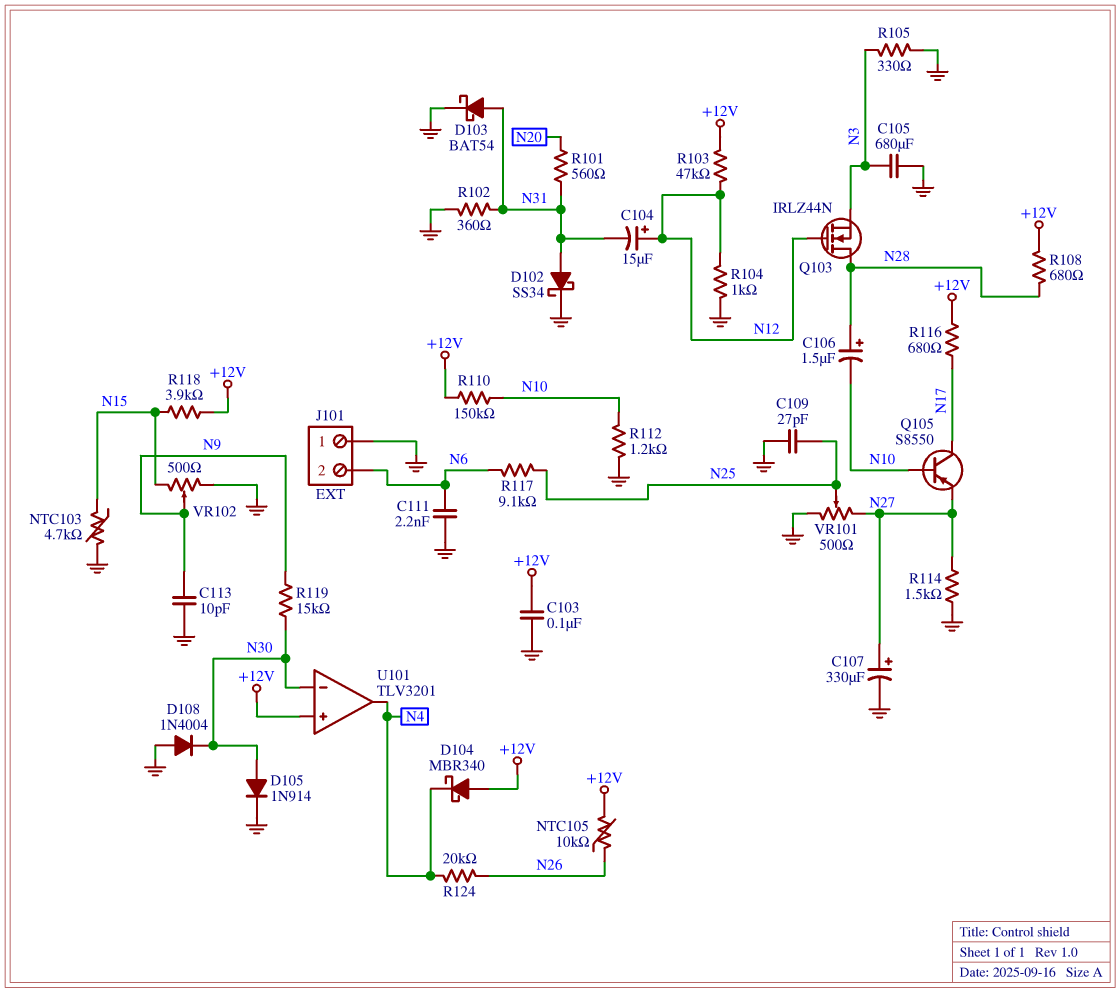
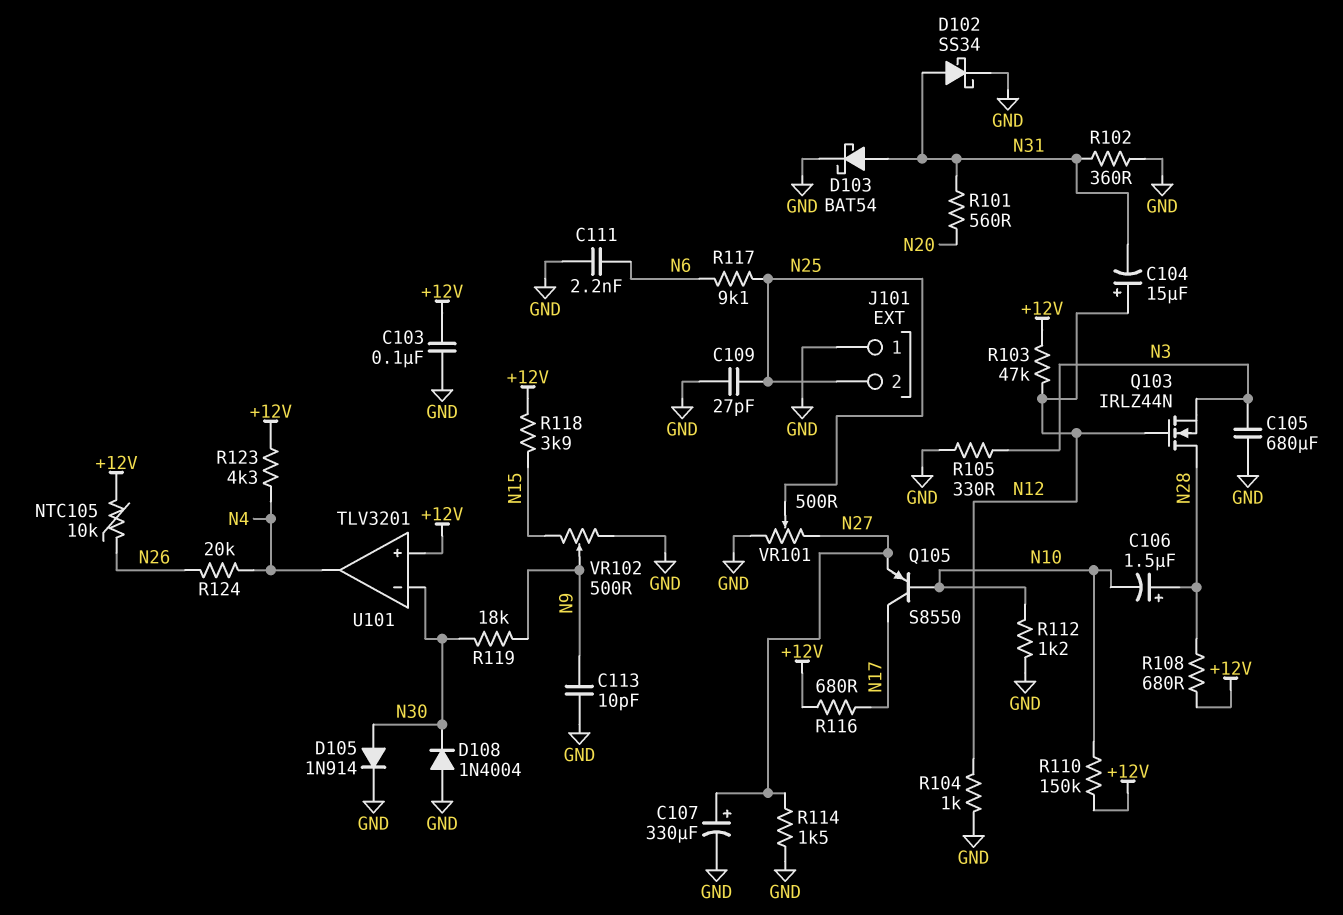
D104: schottky MBR340 (A +12V, K N4) -> none
J101 pin 2: N6 -> N25
NTC103: 4.7k (GND, N15) -> none
R119: 15k (N9, N30) -> 18k (N9, N30)
R123: none -> 4.3k (+12V, N4)

